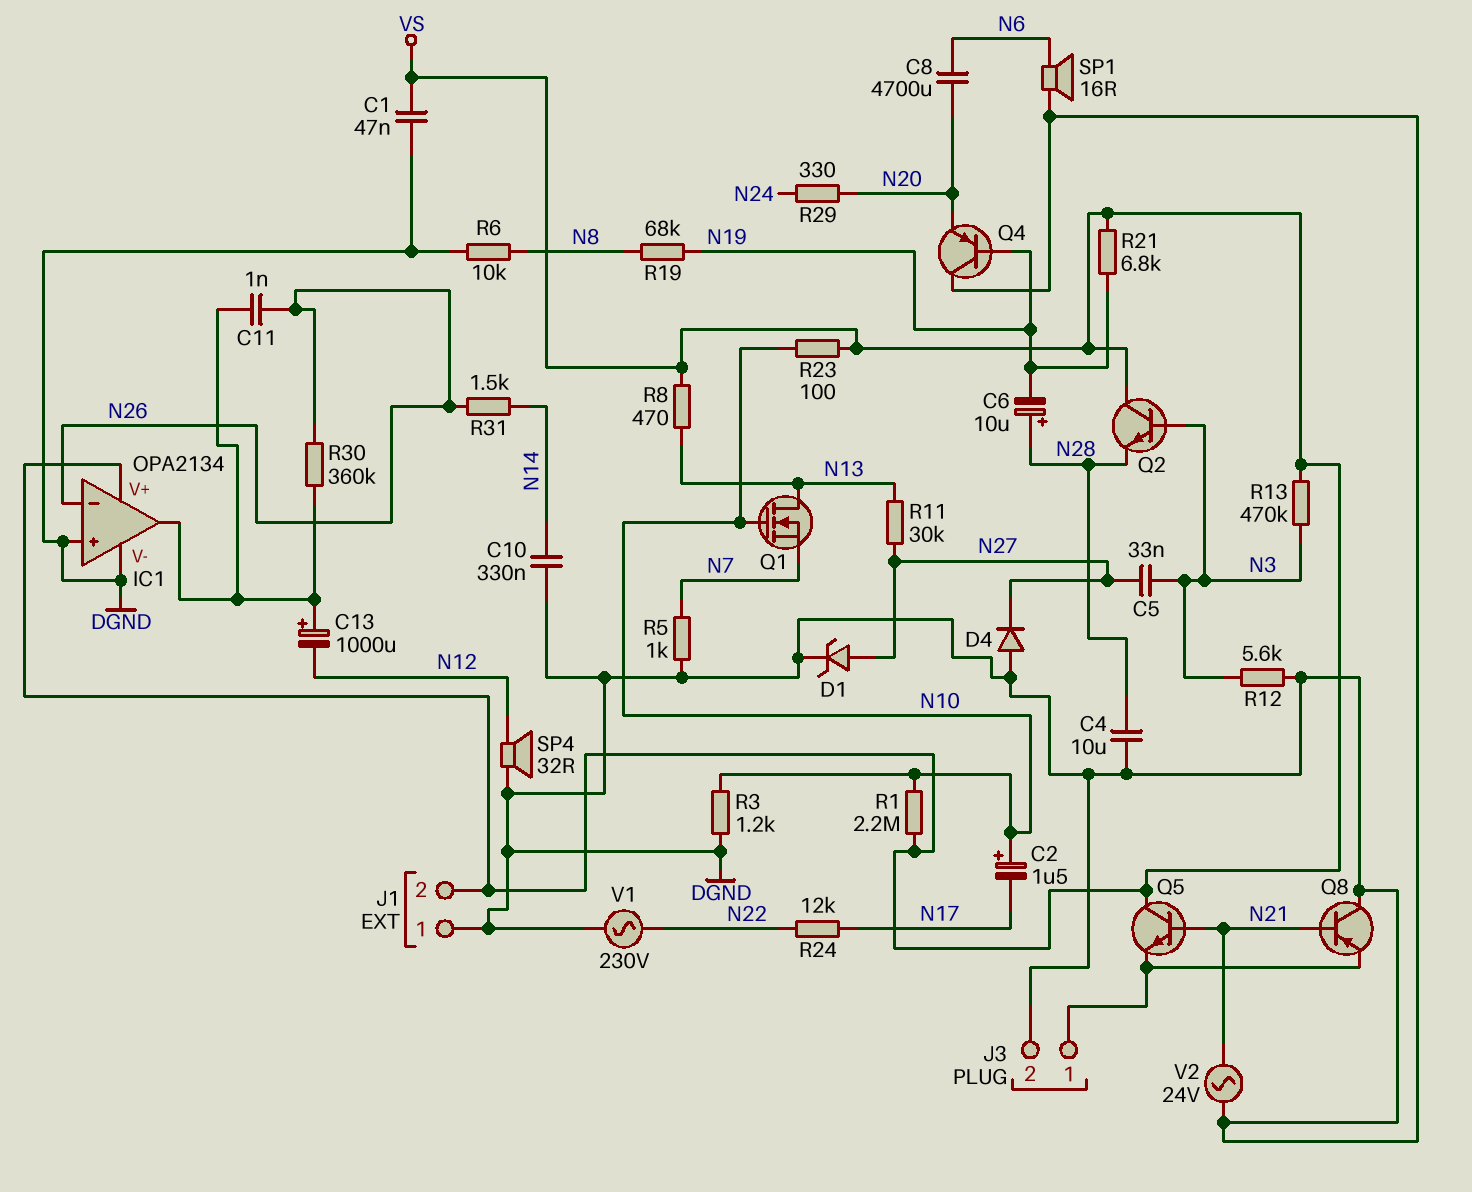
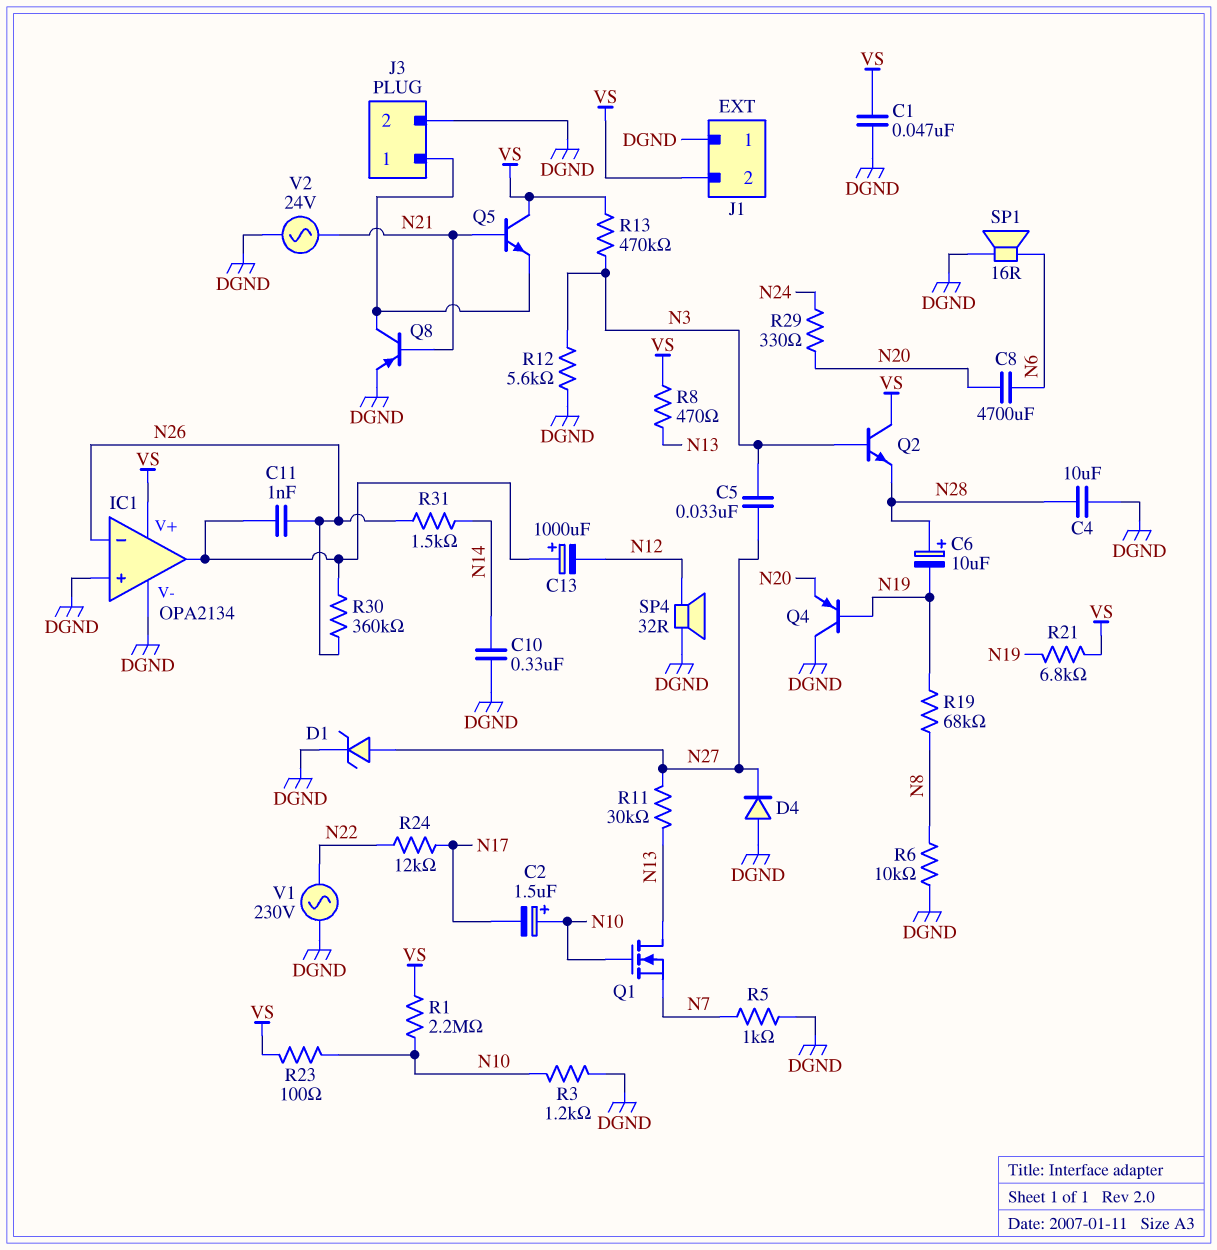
Q8: PNP (B N21, C DGND, E J3/1) -> PNP (B N21, C J3/1, E DGND)

